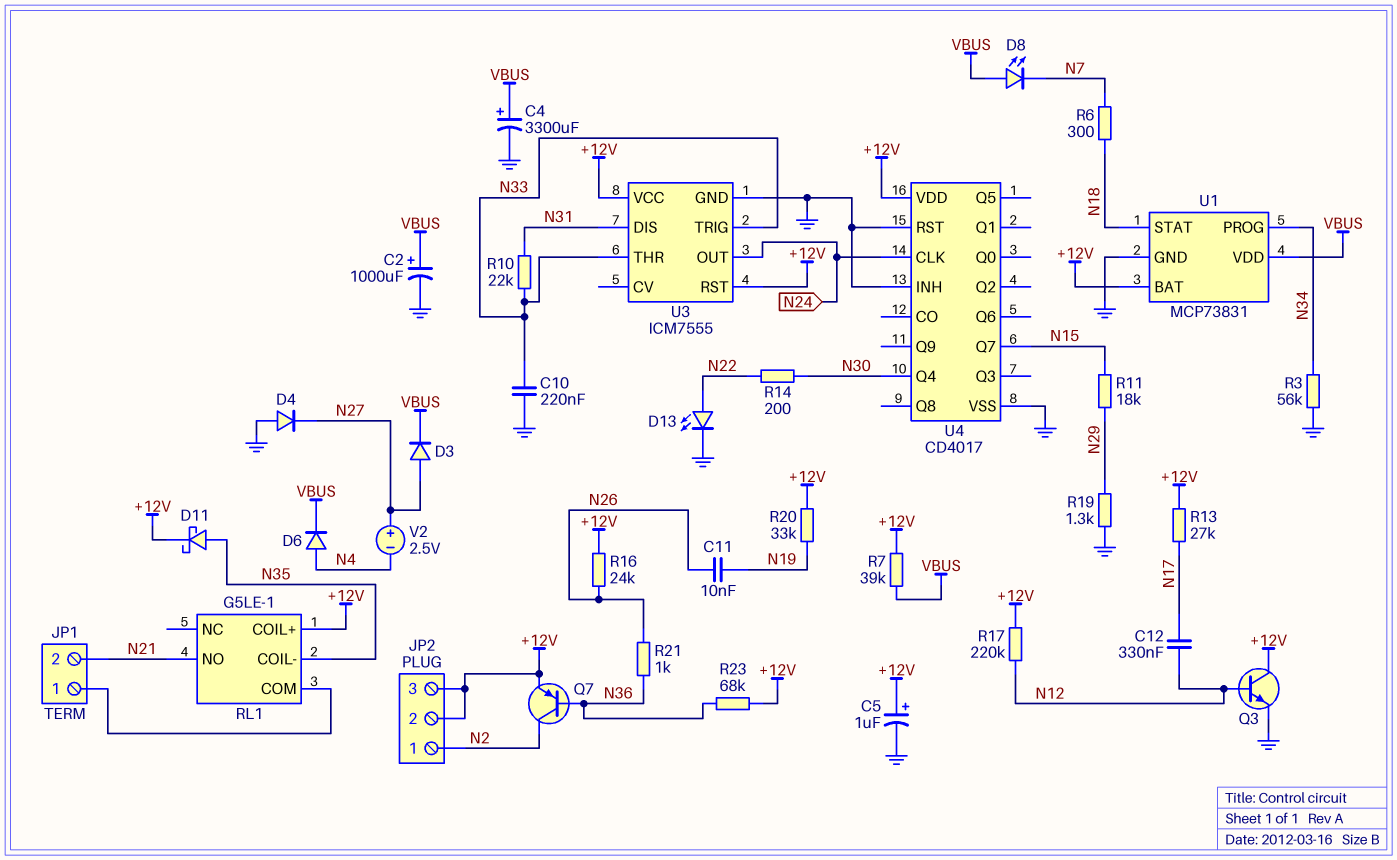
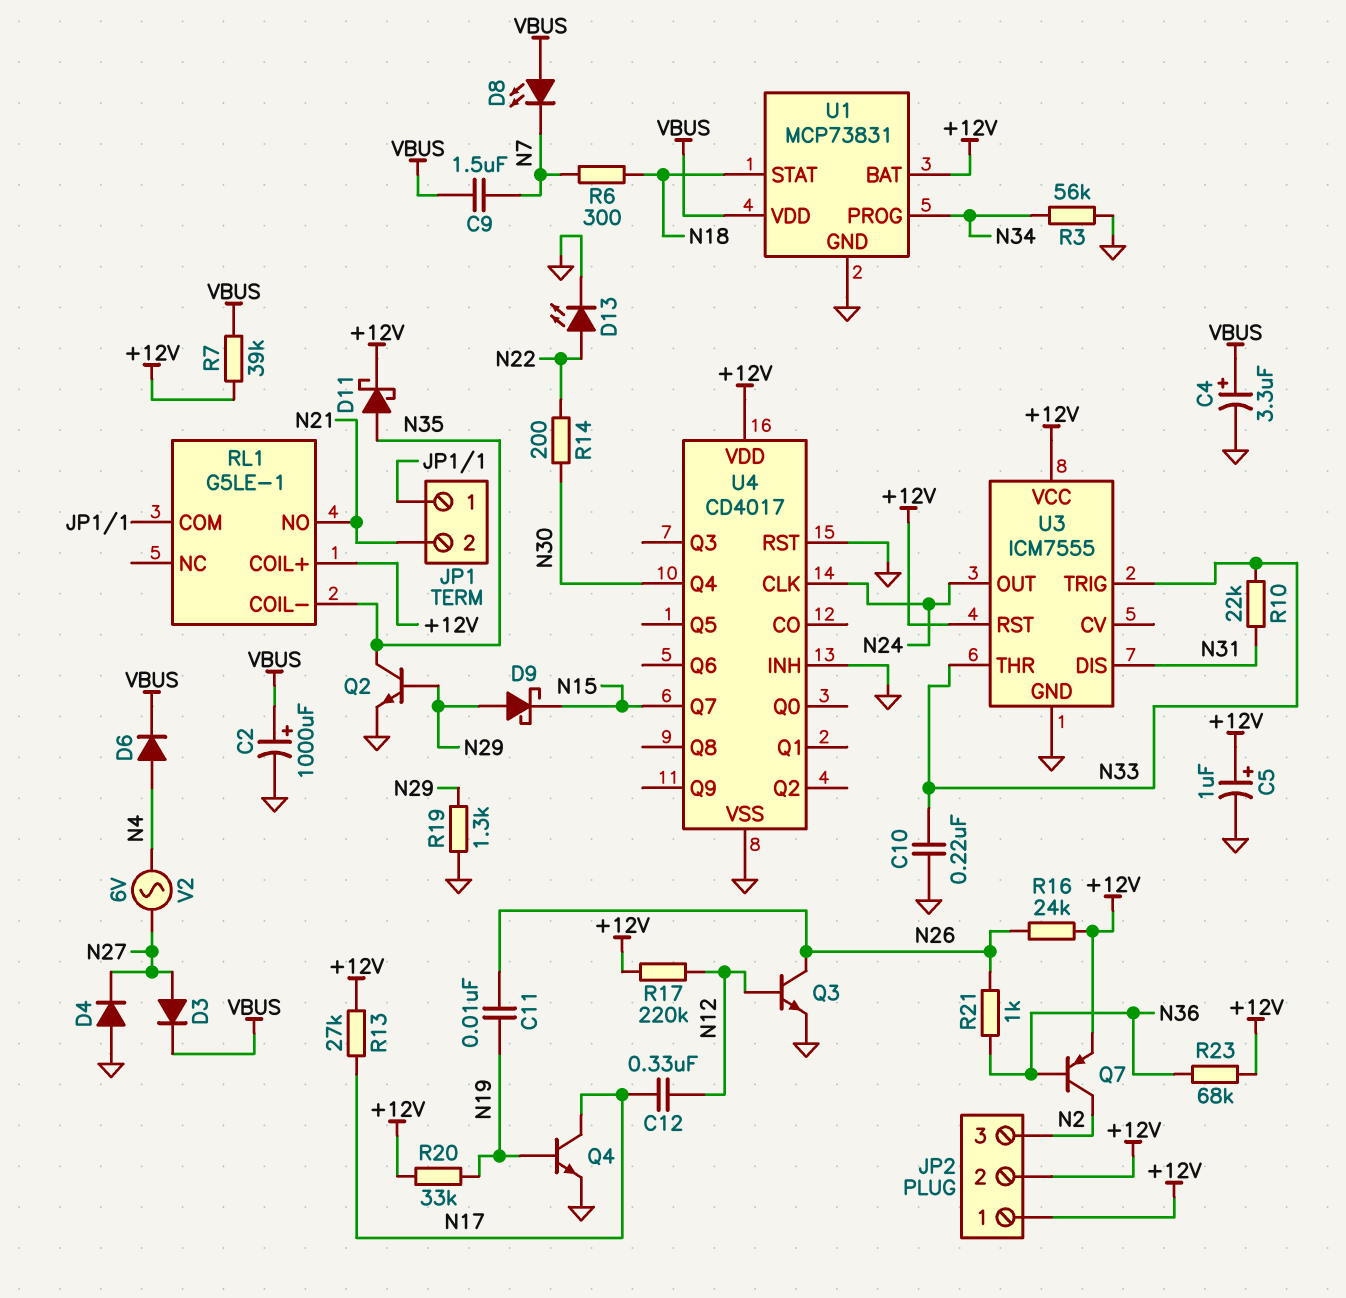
C4: 3300uF (plus VBUS, minus GND) -> 3.3uF (plus VBUS, minus GND)
C9: none -> 1.5uF (N7, VBUS)
D9: none -> schottky (A N29, K N15)
JP2 pin 1: N2 -> +12V
JP2 pin 3: +12V -> N2
Q2: none -> NPN (B N29, C N35, E GND)
Q3: NPN (B N12, C +12V, E GND) -> NPN (B N12, C N26, E GND)
Q4: none -> NPN (B N19, C N17, E GND)
R11: 18k (N15, N29) -> none
V2: 2.5V (plus N27, minus N4) -> AC 6V (N4, N27)

